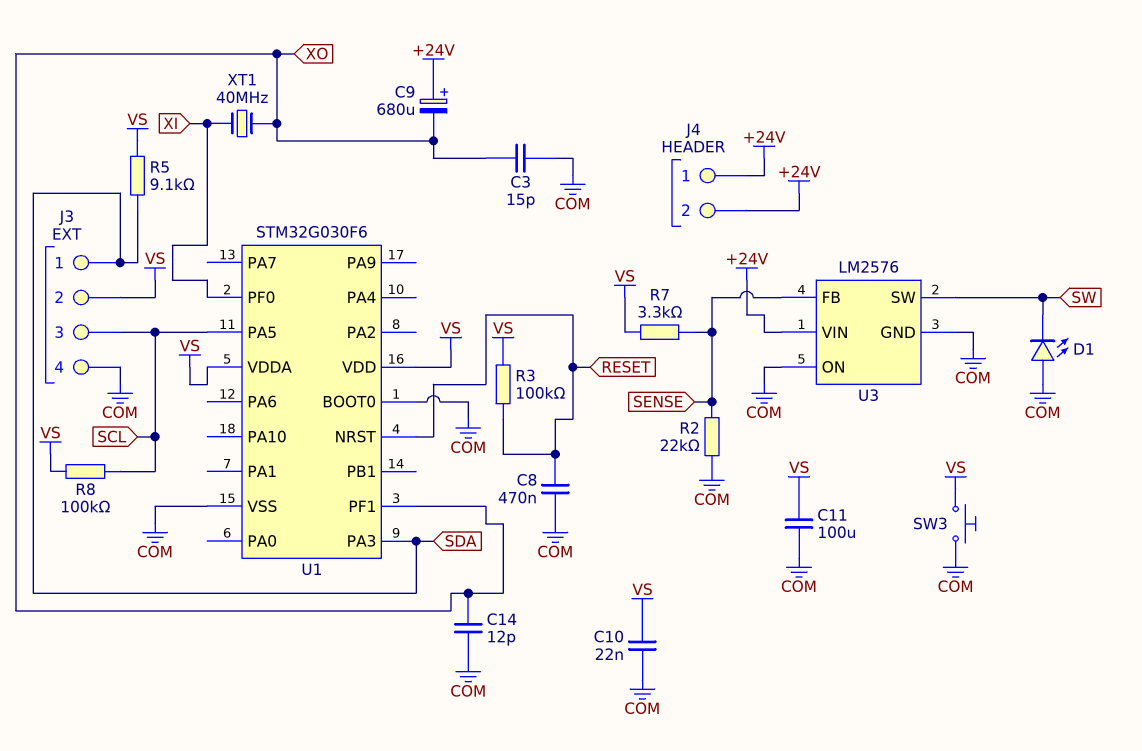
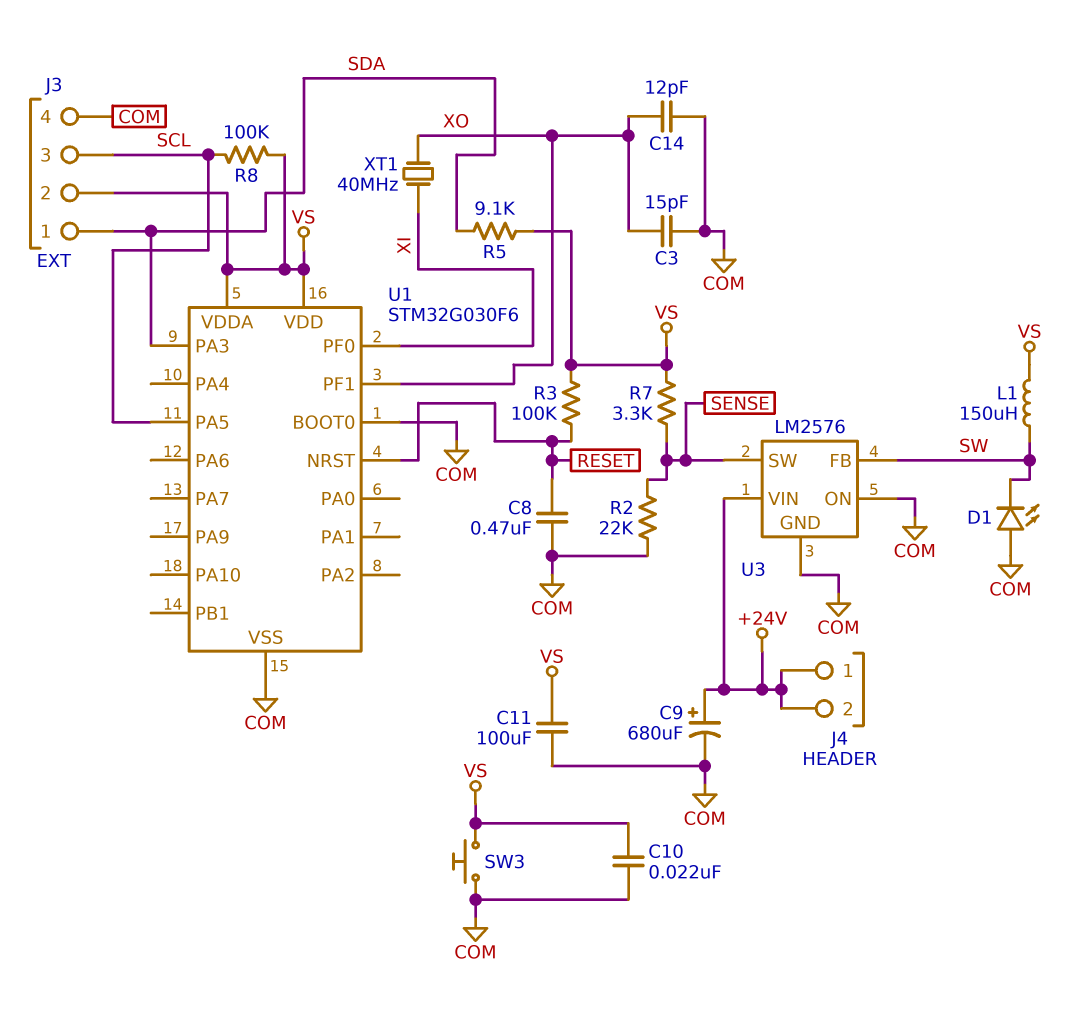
C9: 680uF (plus +24V, minus XO) -> 680uF (plus +24V, minus COM)
L1: none -> 150uH (SW, VS)
U3 pin FB: SENSE -> SW
U3 pin SW: SW -> SENSE

